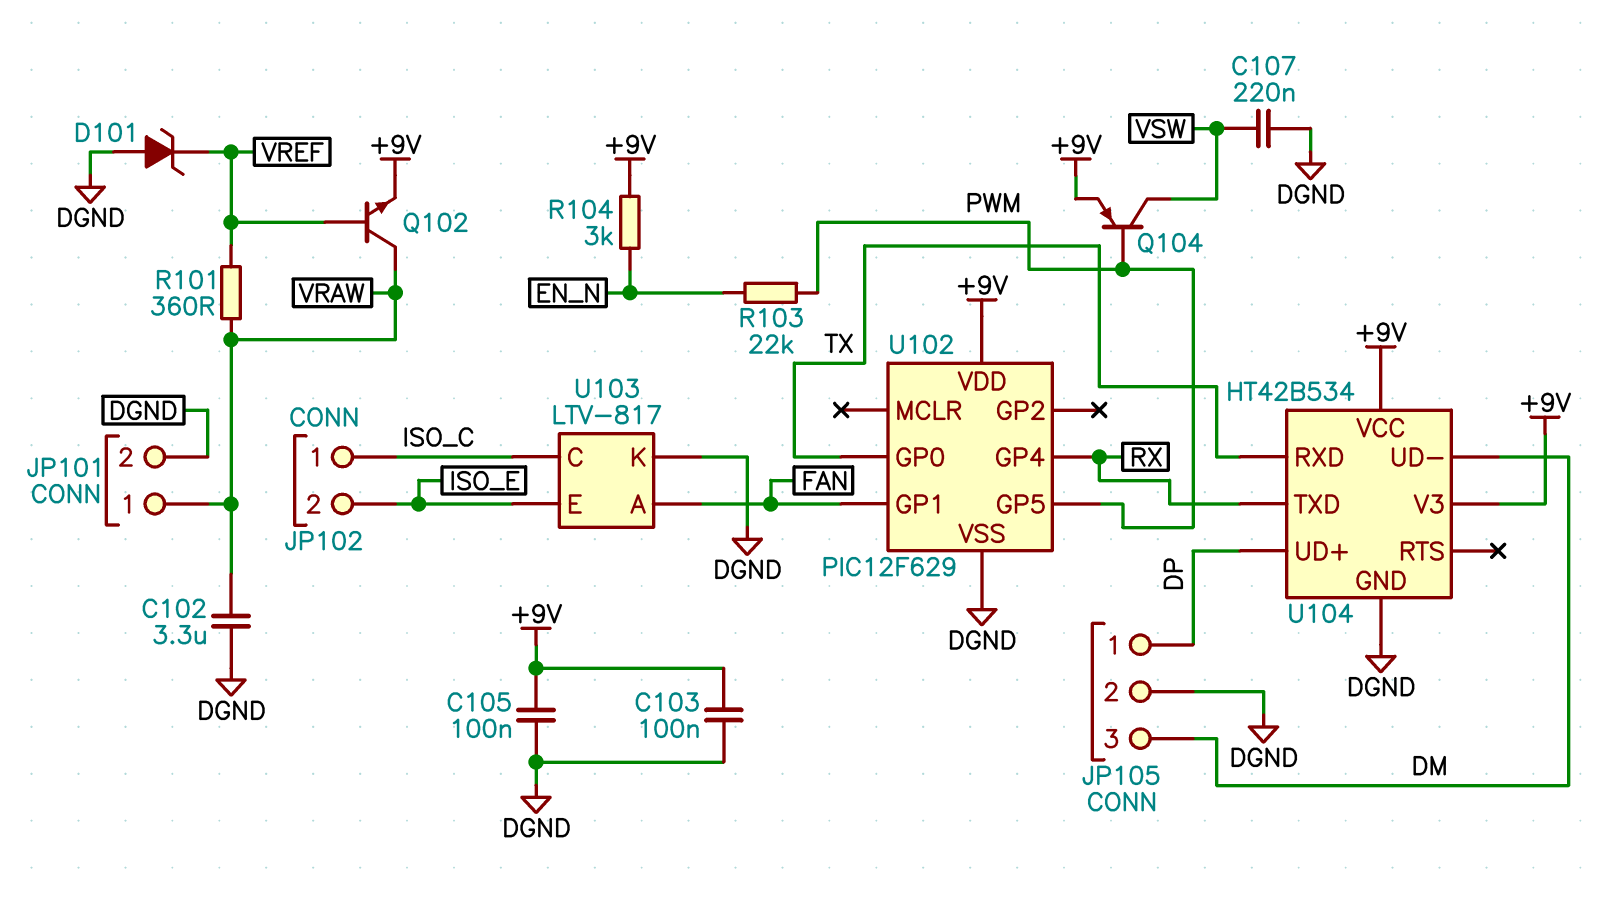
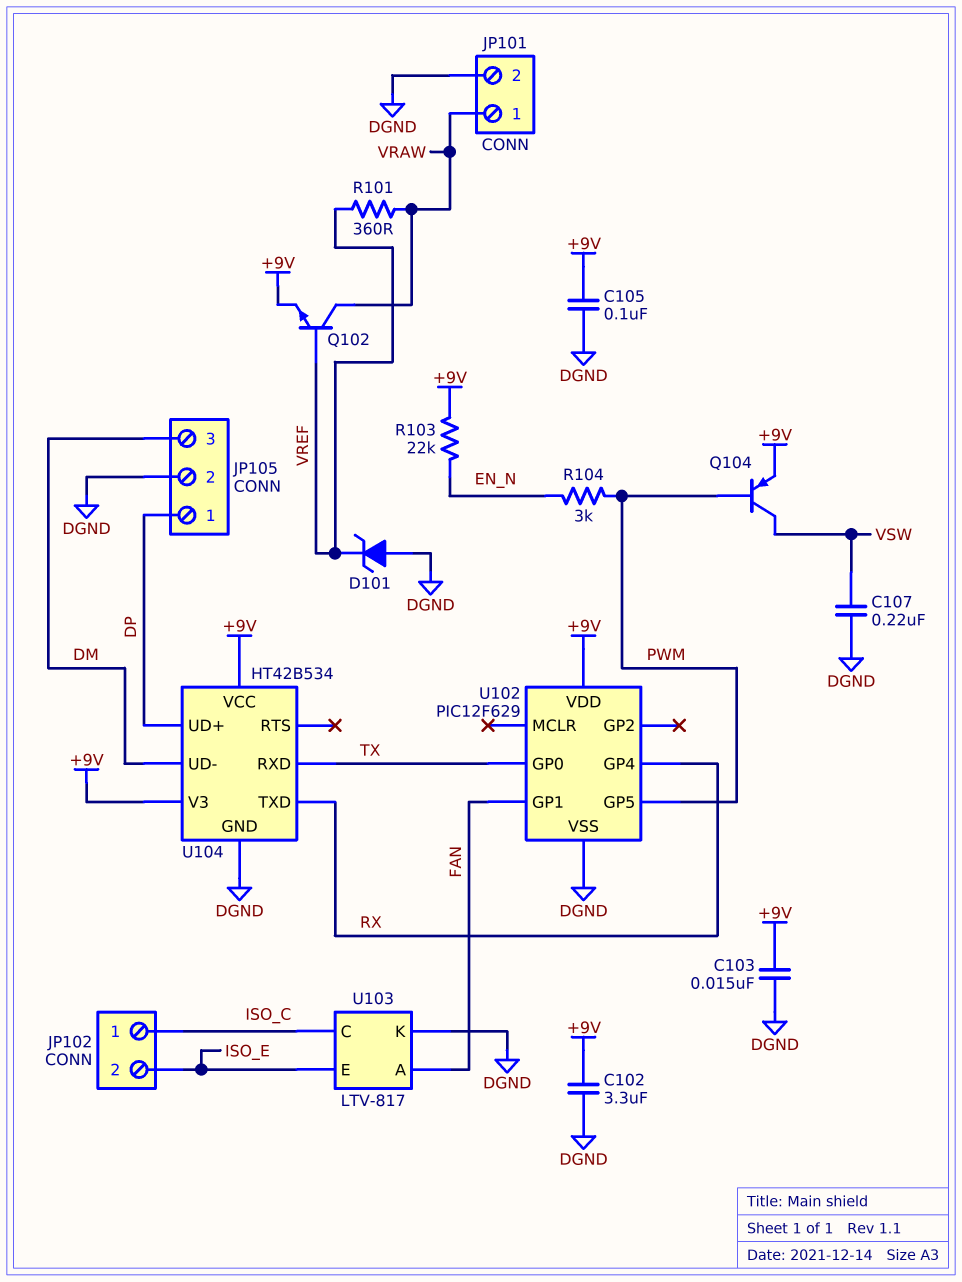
C102: 3.3uF (DGND, VRAW) -> 3.3uF (+9V, DGND)
C103: 100nF (+9V, DGND) -> 15nF (+9V, DGND)
R103: 22k (EN_N, PWM) -> 22k (+9V, EN_N)
R104: 3k (+9V, EN_N) -> 3k (EN_N, PWM)

